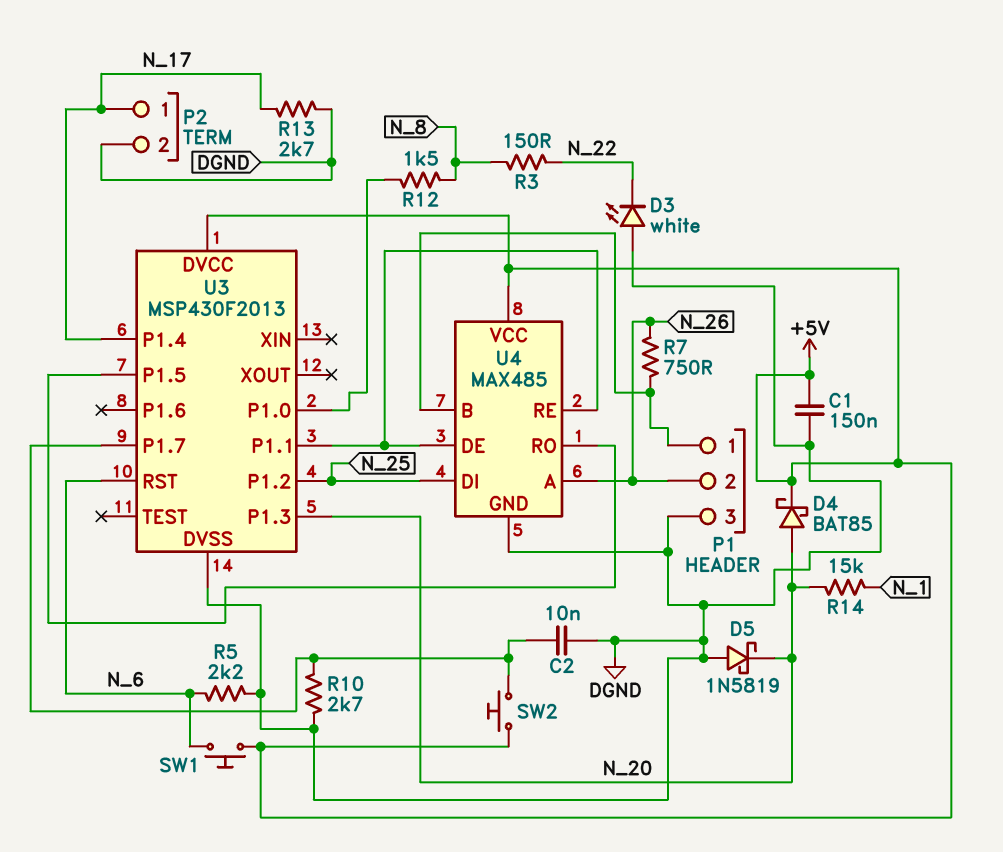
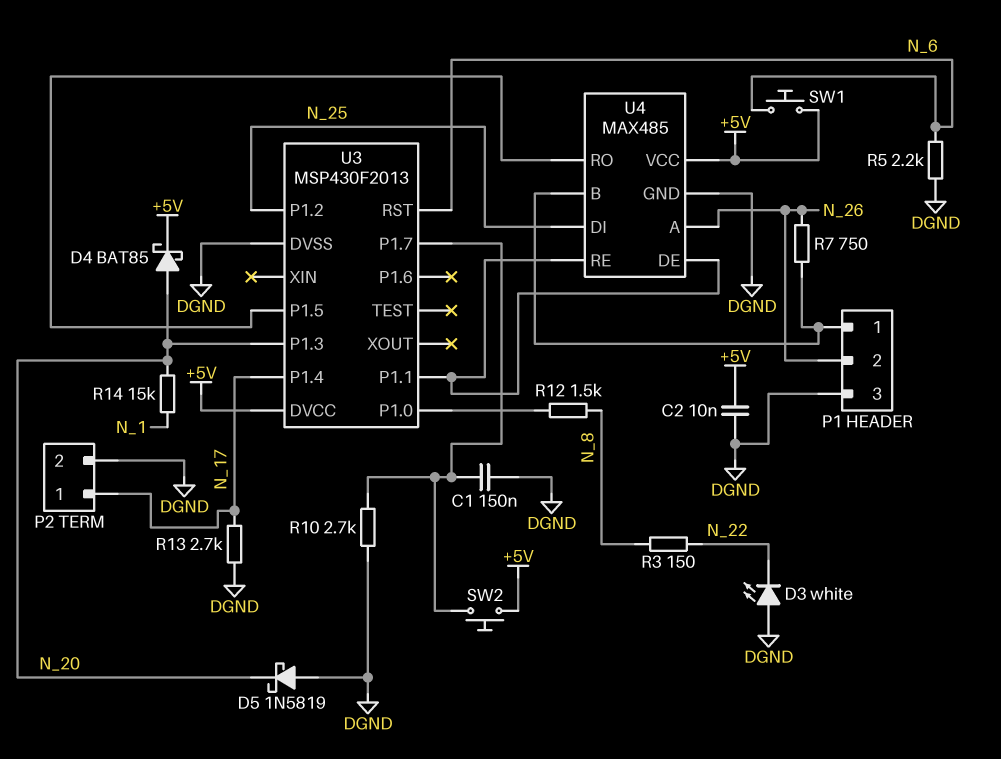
C1: 150nF (+5V, DGND) -> 150nF (DGND, U3/P1.7)
C2: 10nF (DGND, U3/P1.7) -> 10nF (+5V, DGND)

